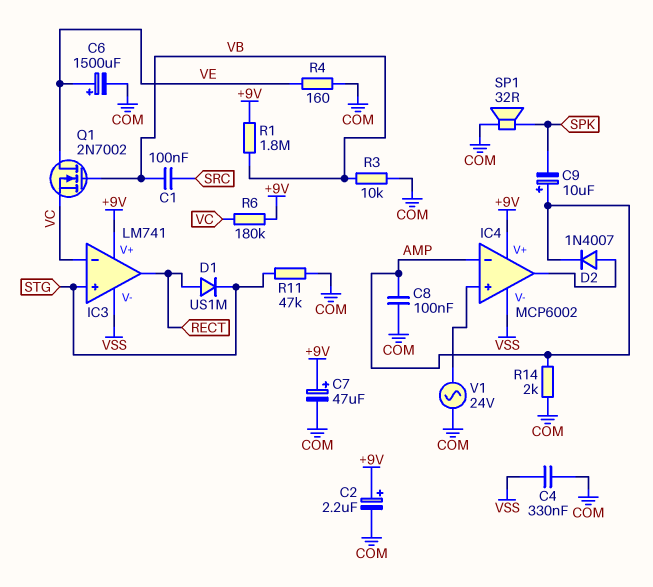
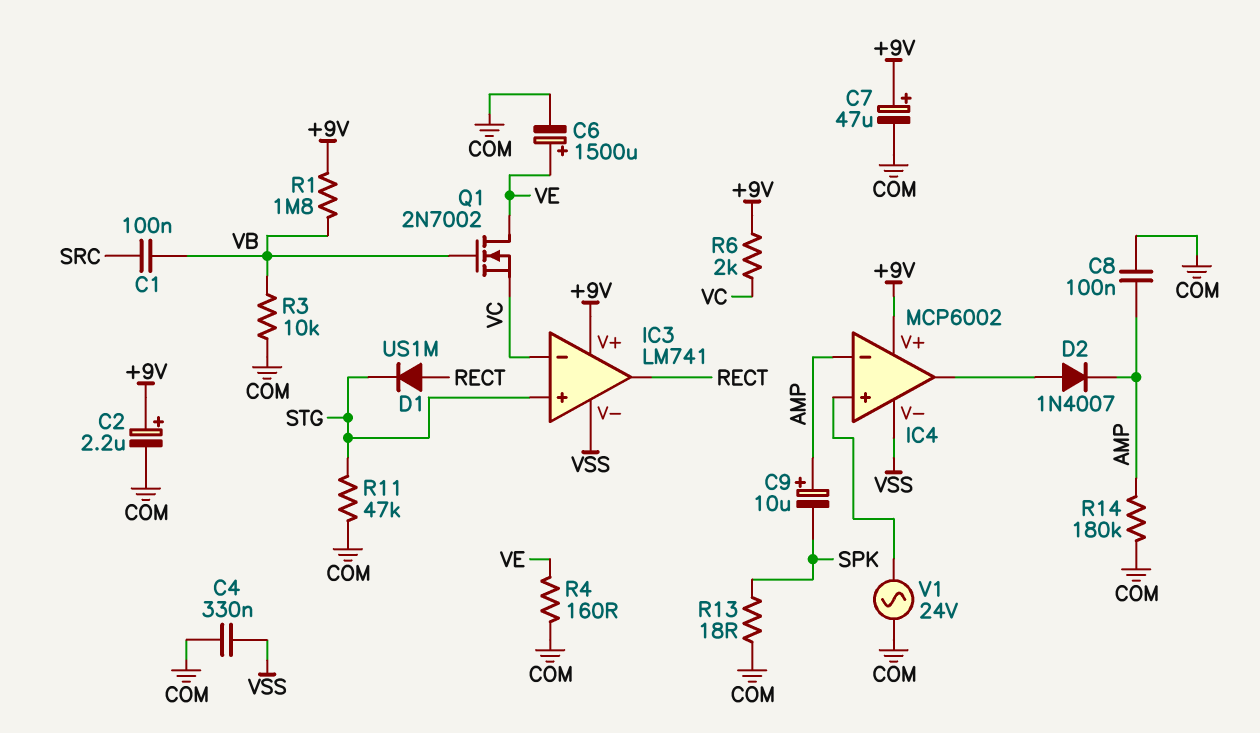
R6: 180k (+9V, VC) -> 2k (+9V, VC)
R13: none -> 18 (COM, SPK)
R14: 2k (AMP, COM) -> 180k (AMP, COM)
SP1: speaker 32R (COM, SPK) -> none

